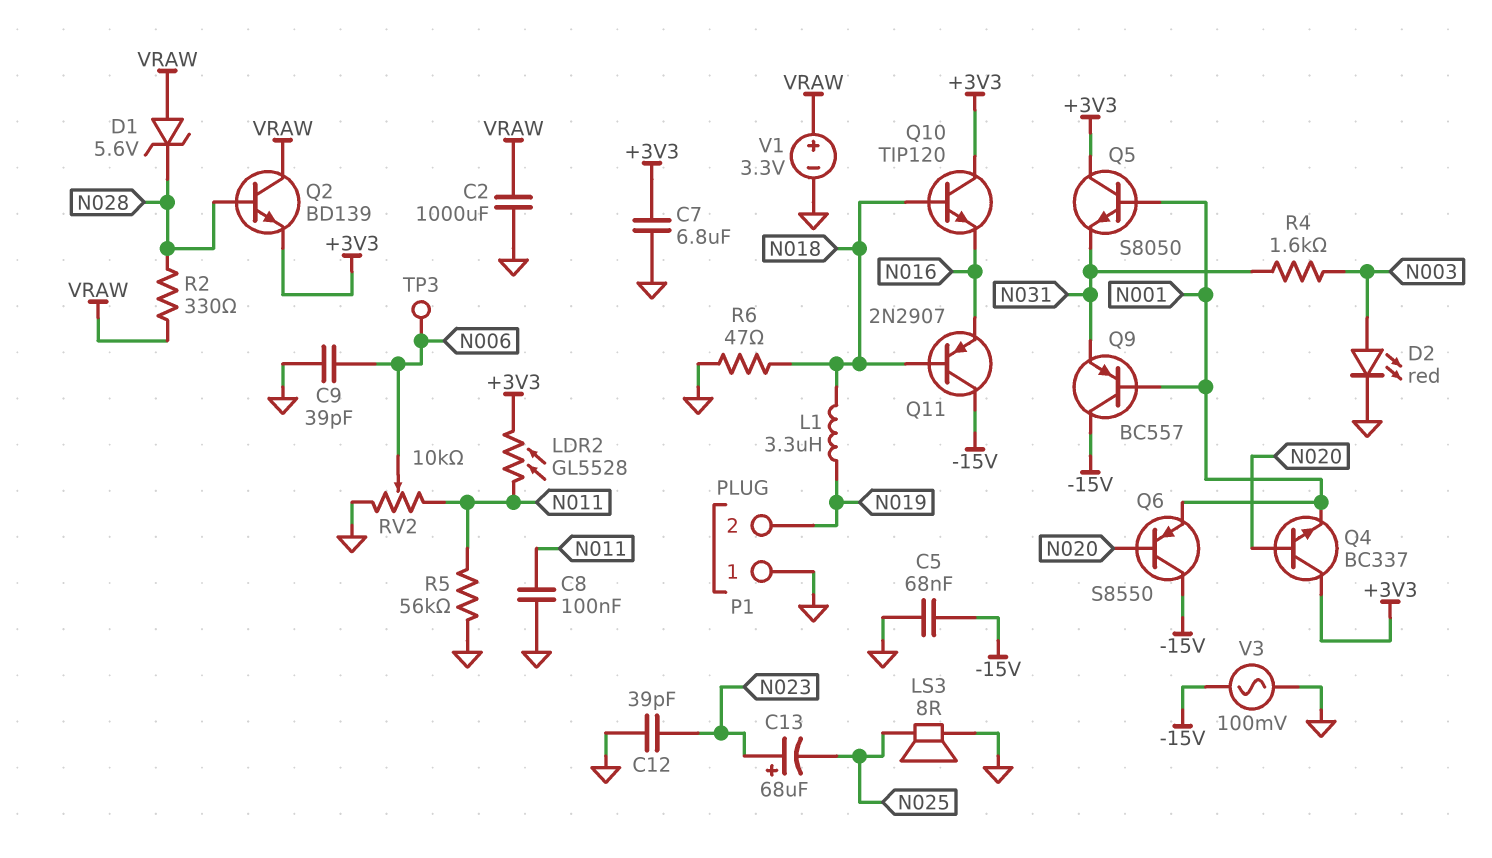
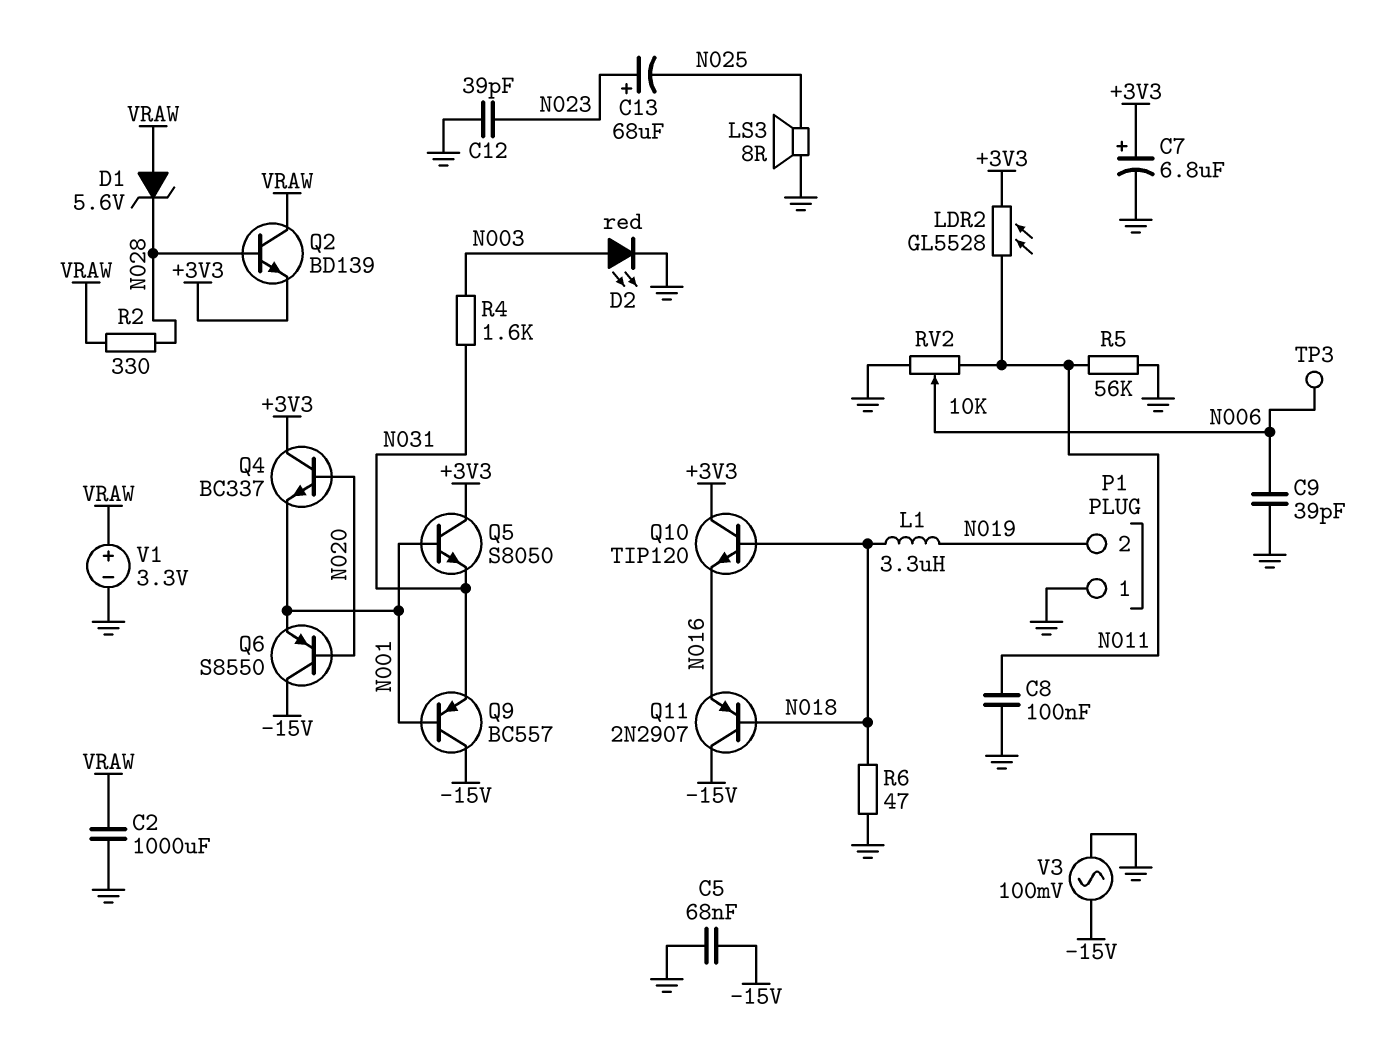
C7: 6.8uF (+3V3, GND) -> 6.8uF (plus +3V3, minus GND)

